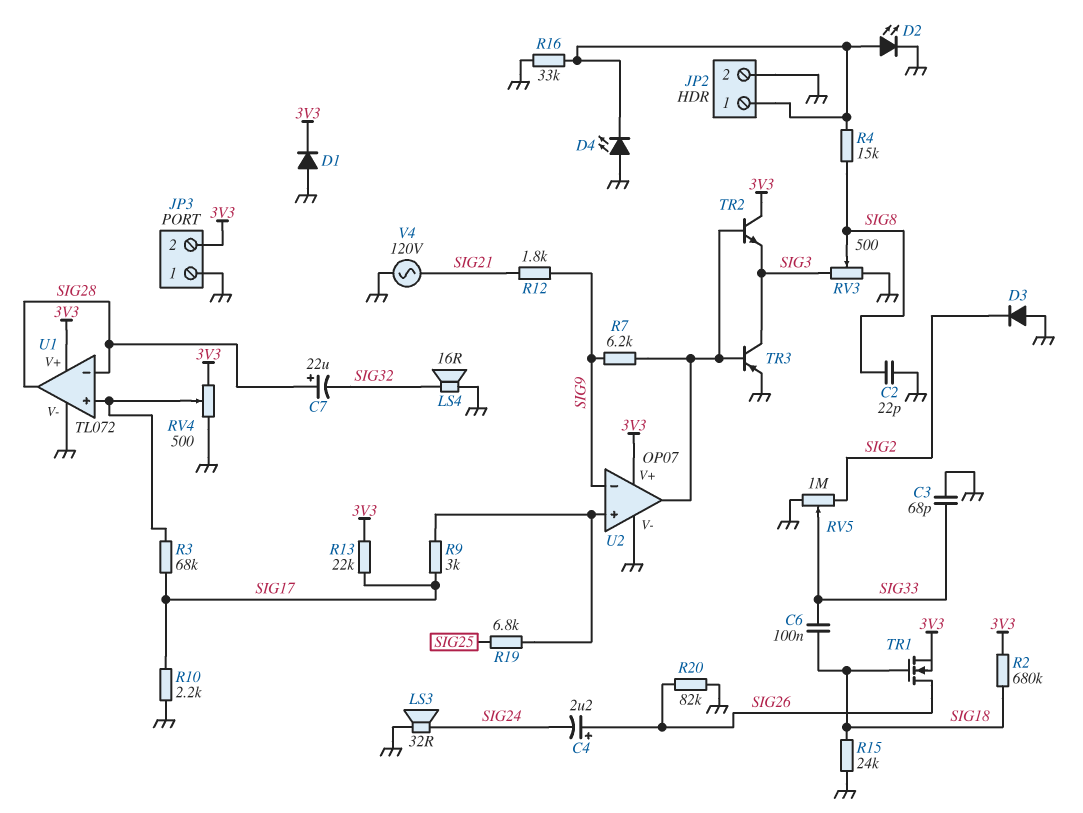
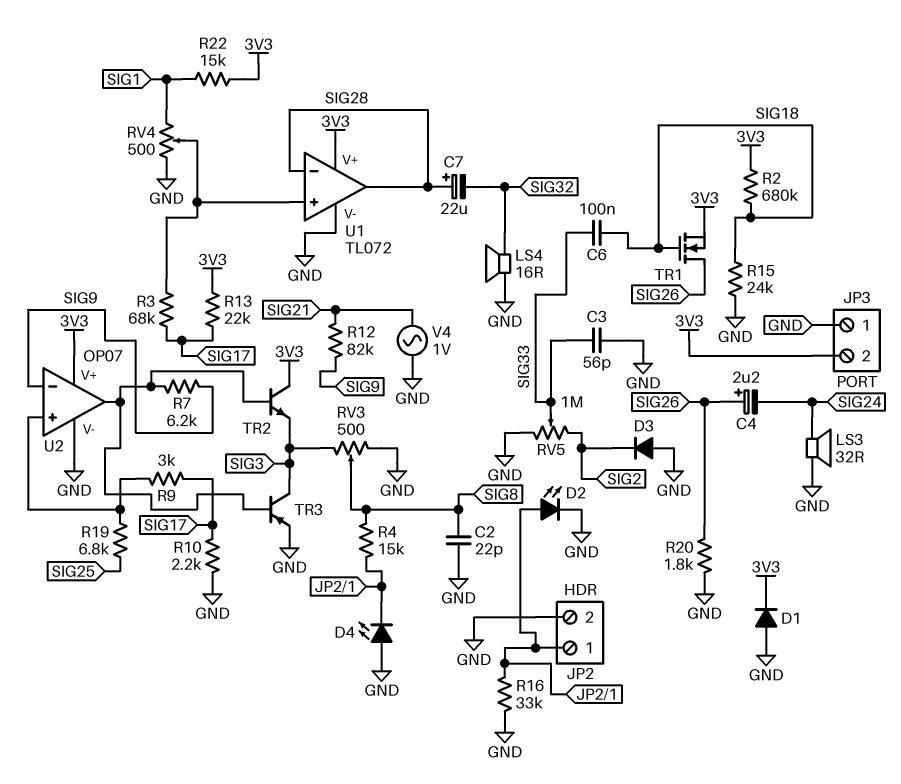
C3: 68pF (GND, SIG33) -> 56pF (GND, SIG33)
R12: 1.8k (SIG9, SIG21) -> 82k (SIG9, SIG21)
R20: 82k (GND, SIG26) -> 1.8k (GND, SIG26)
R22: none -> 15k (3V3, SIG1)
RV4: 500 (3V3, GND, wiper U1/in+) -> 500 (GND, SIG1, wiper U1/in+)
V4: AC 120V (GND, SIG21) -> AC 1V (GND, SIG21)

